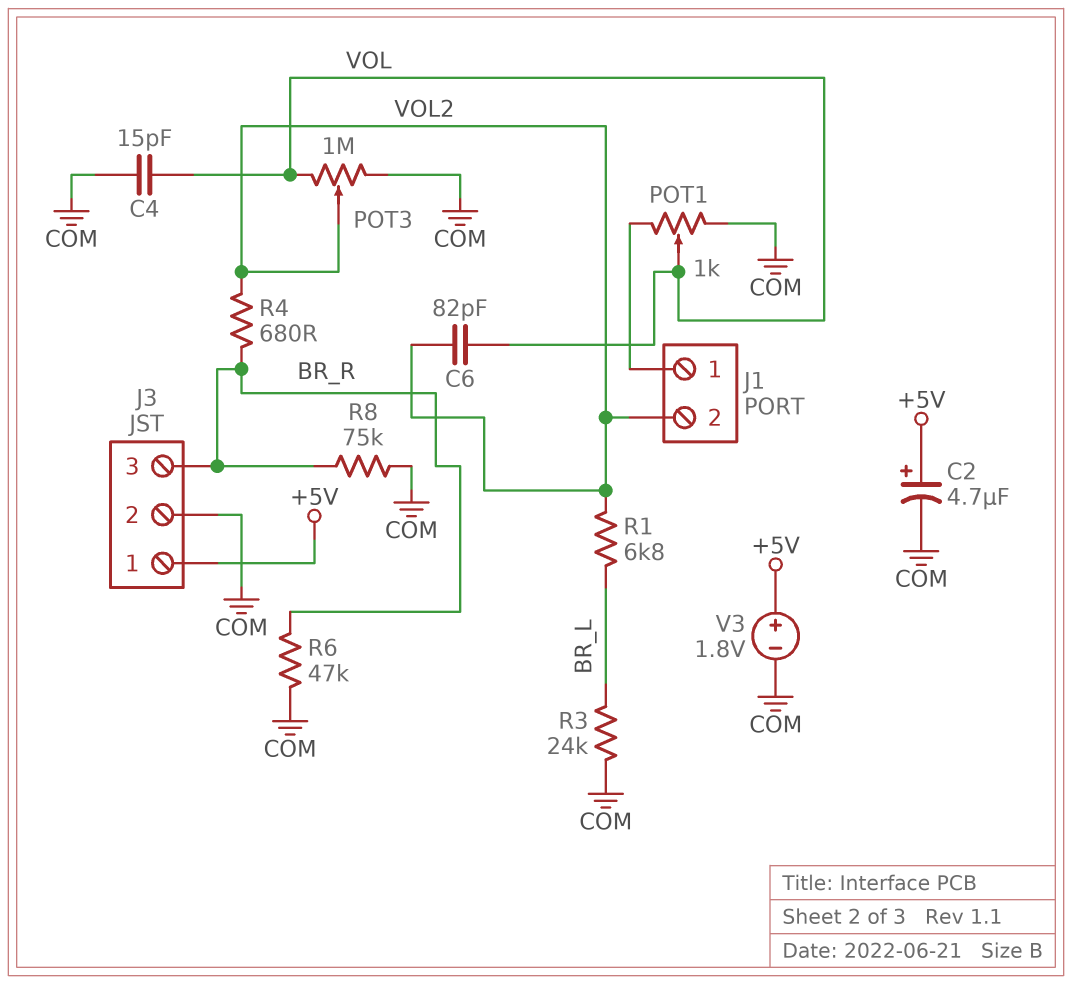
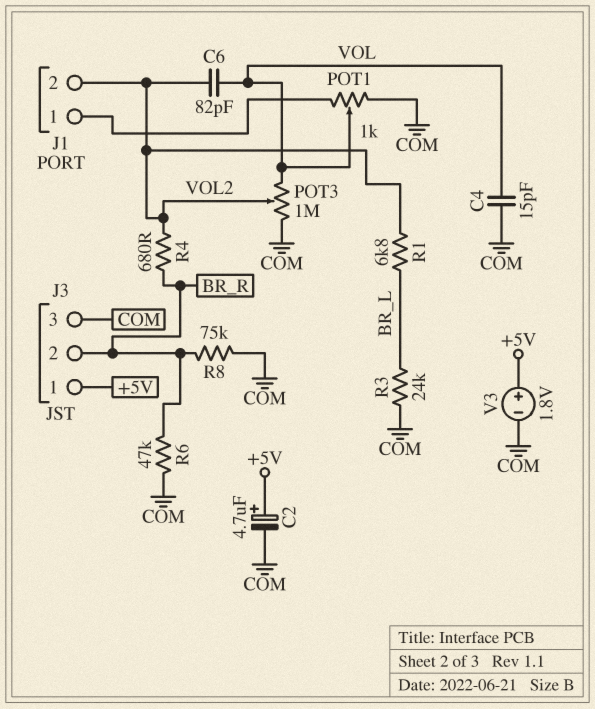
J3 pin 2: COM -> BR_R
J3 pin 3: BR_R -> COM

